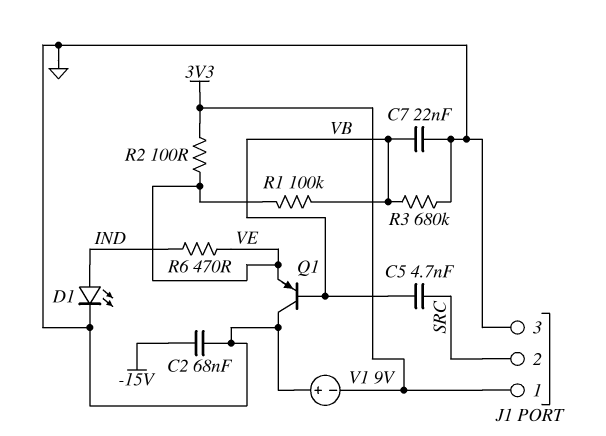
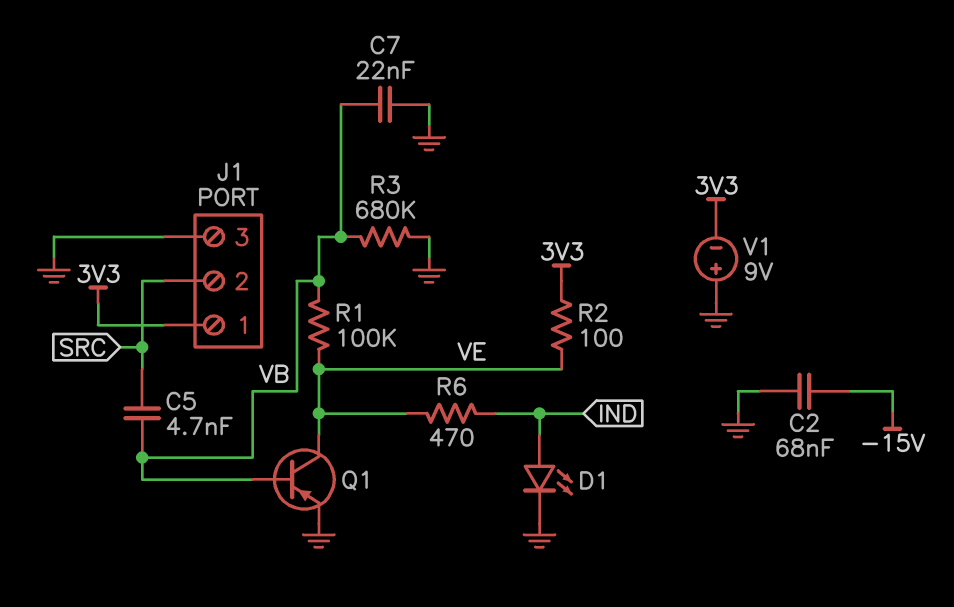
Q1: PNP (B VB, C GND, E VE) -> PNP (B VB, C VE, E GND)

